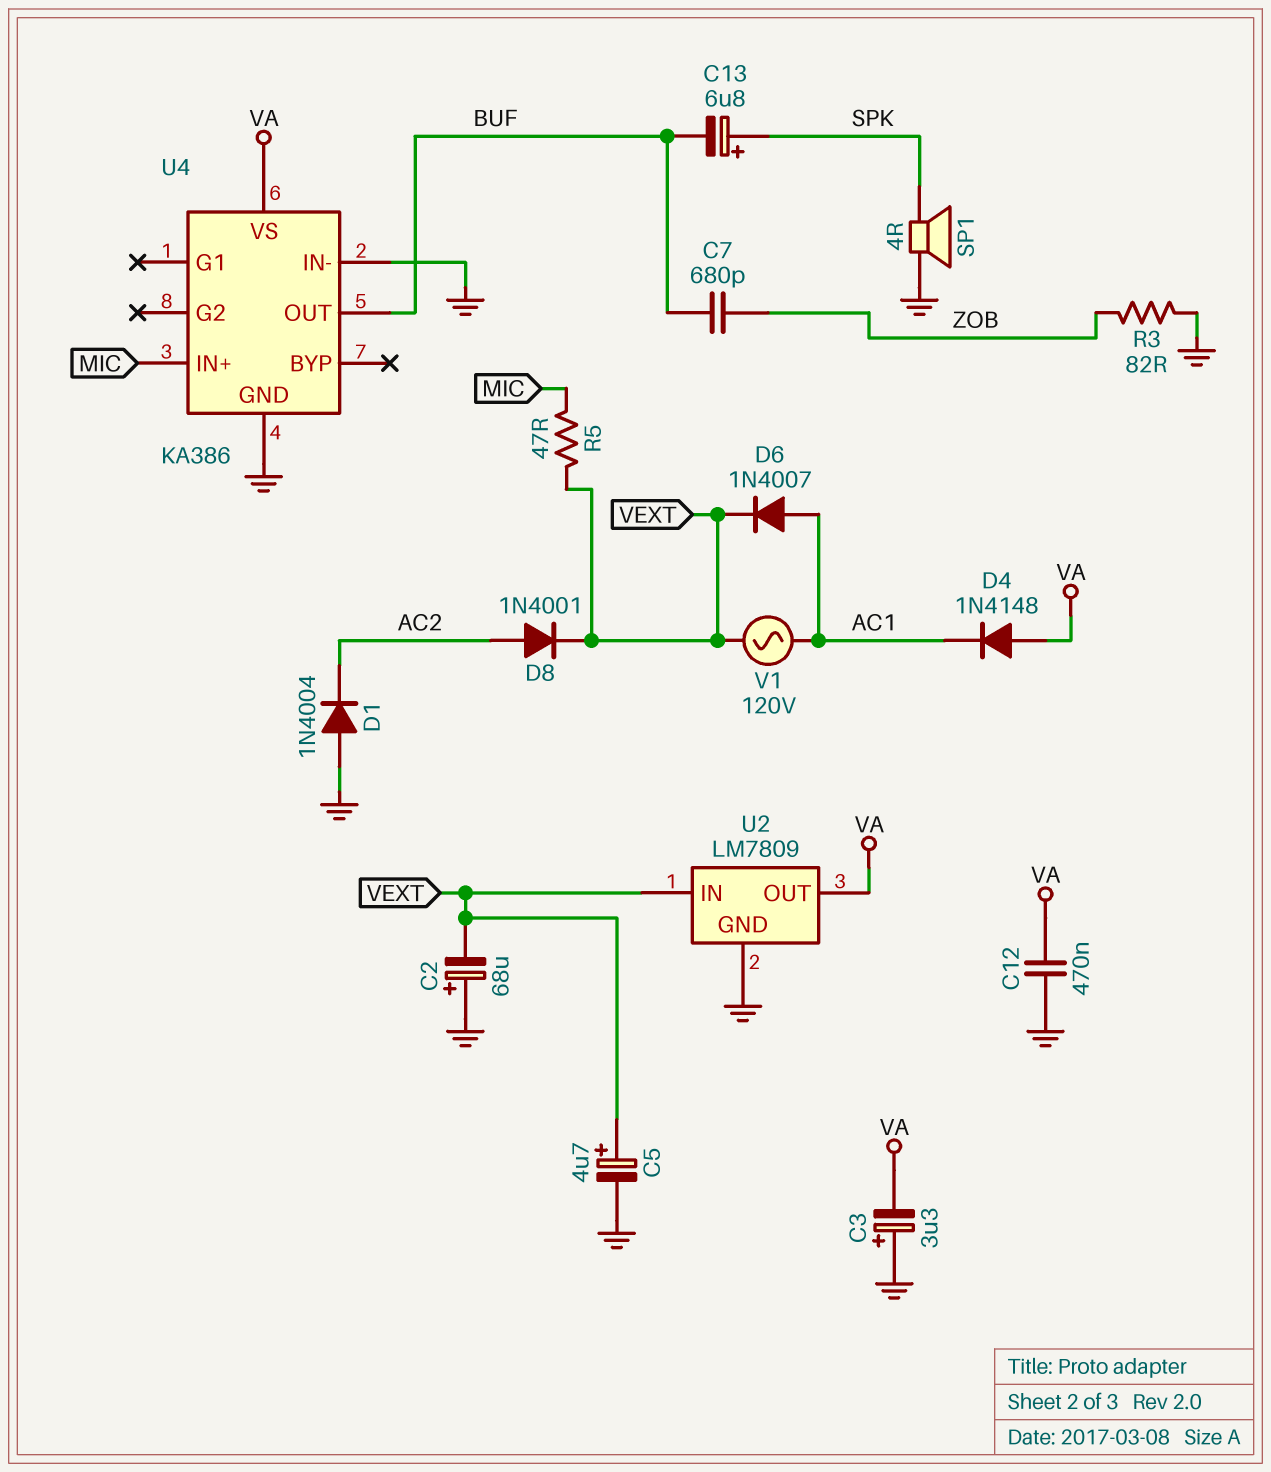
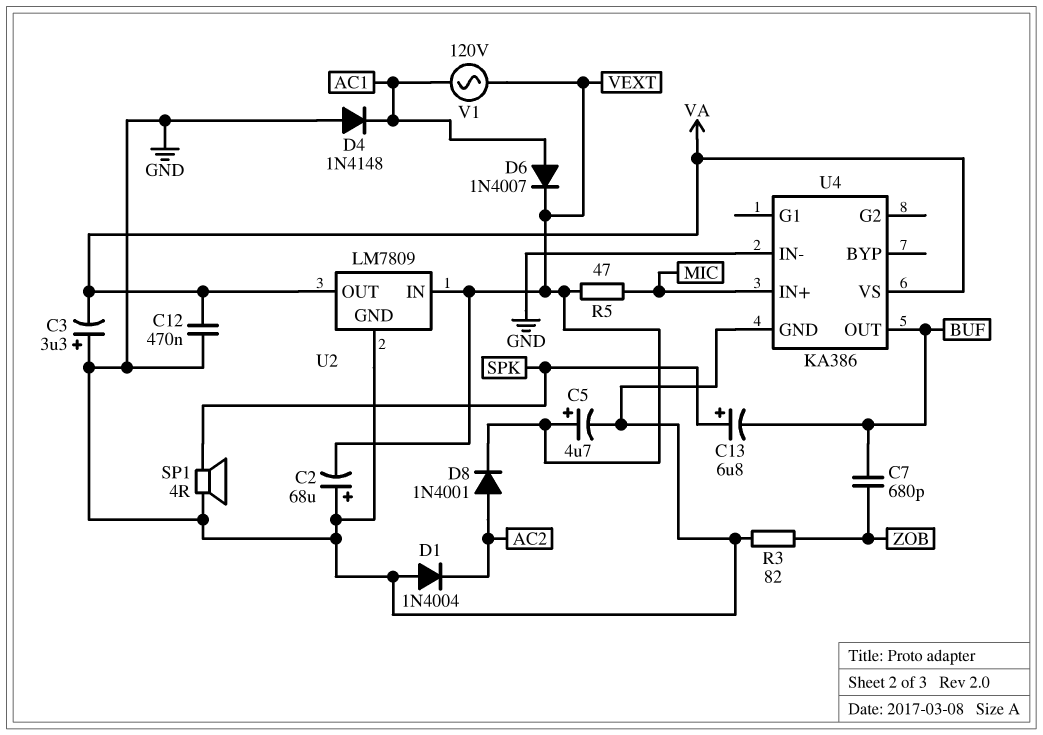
D4: diode 1N4148 (A VA, K AC1) -> diode 1N4148 (A GND, K AC1)

